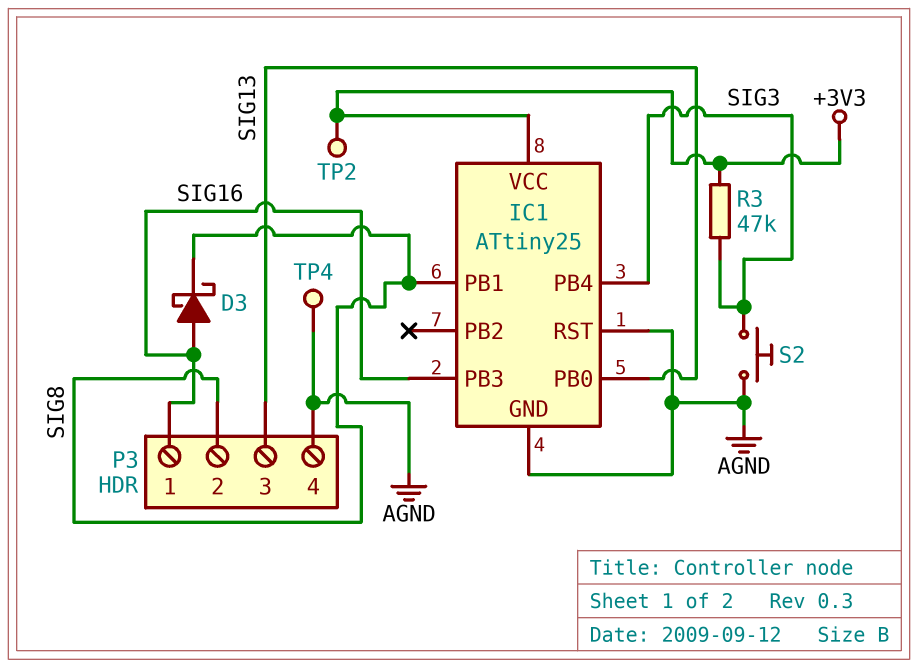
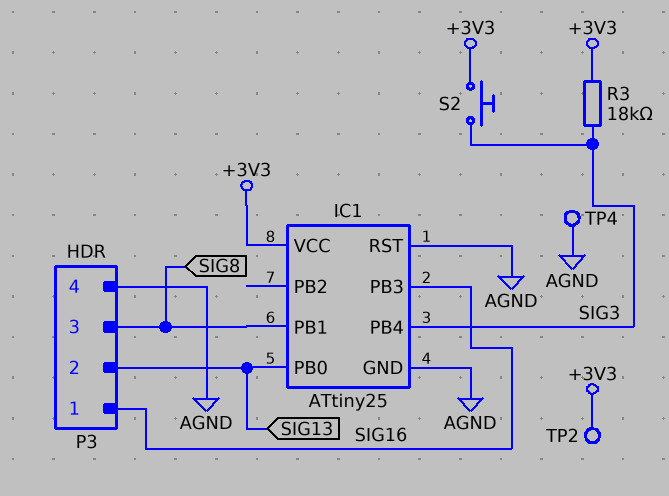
D3: schottky (A SIG16, K SIG8) -> none
P3 pin 2: SIG8 -> SIG13
P3 pin 3: SIG13 -> SIG8
R3: 47k (+3V3, SIG3) -> 18k (+3V3, SIG3)
S2: button (AGND, SIG3) -> button (+3V3, SIG3)

